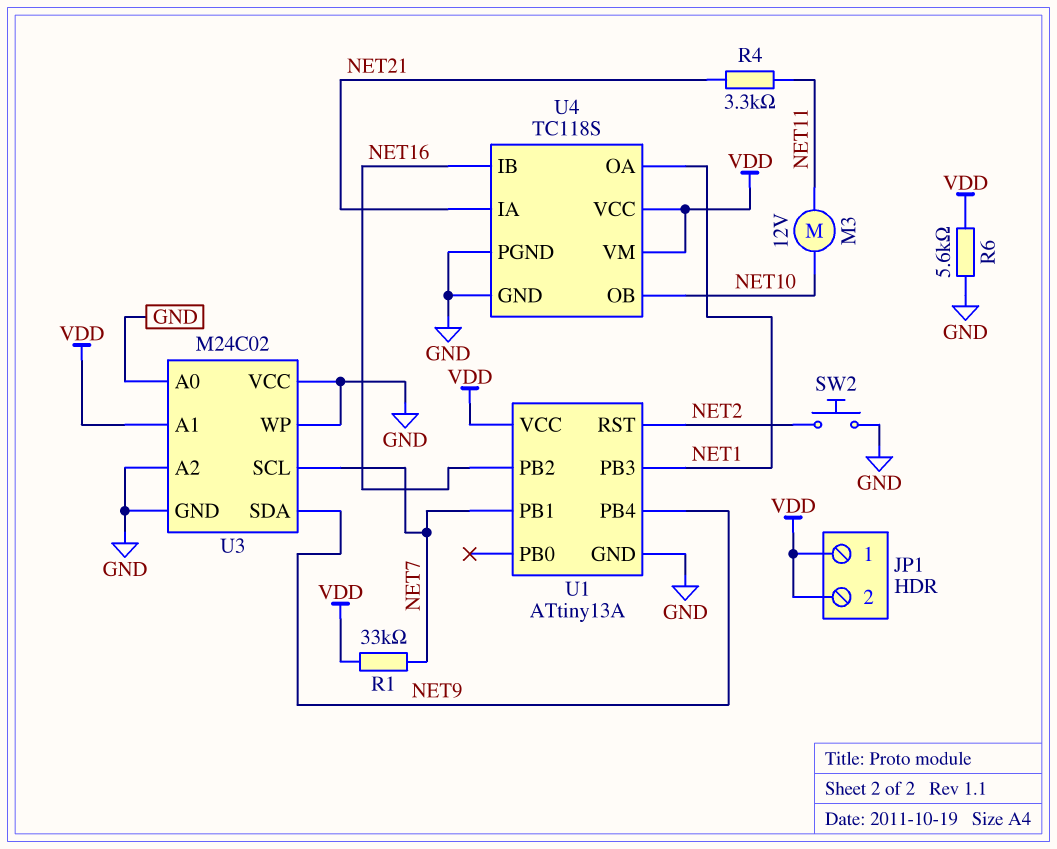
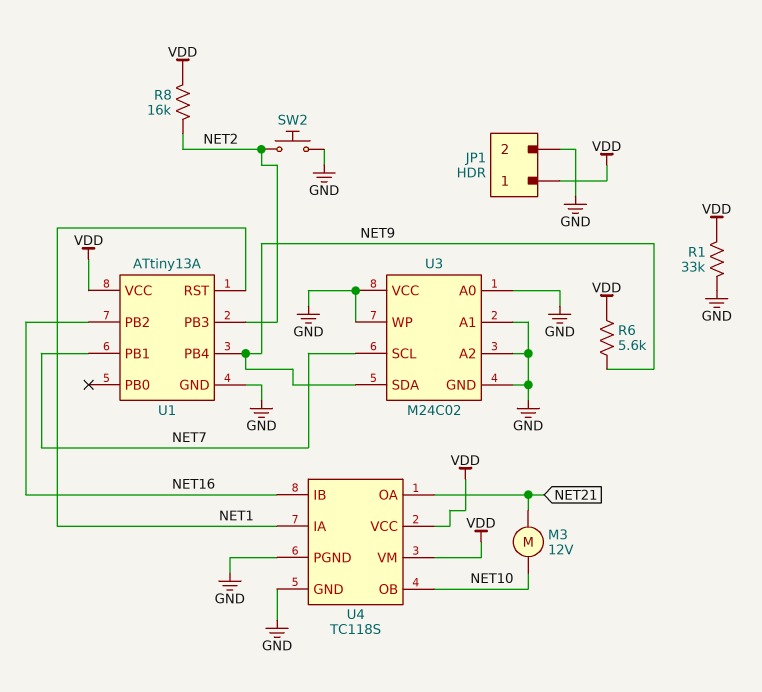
JP1 pin 2: VDD -> GND
M3: motor 12V (NET10, NET11) -> motor 12V (NET10, NET21)
R1: 33k (NET7, VDD) -> 33k (GND, VDD)
R4: 3.3k (NET11, NET21) -> none
R6: 5.6k (GND, VDD) -> 5.6k (NET9, VDD)
R8: none -> 16k (NET2, VDD)
U1 pin PB3: NET1 -> NET2
U1 pin RST: NET2 -> NET1
U3 pin A1: VDD -> GND
U4 pin IA: NET21 -> NET1
U4 pin OA: NET1 -> NET21

